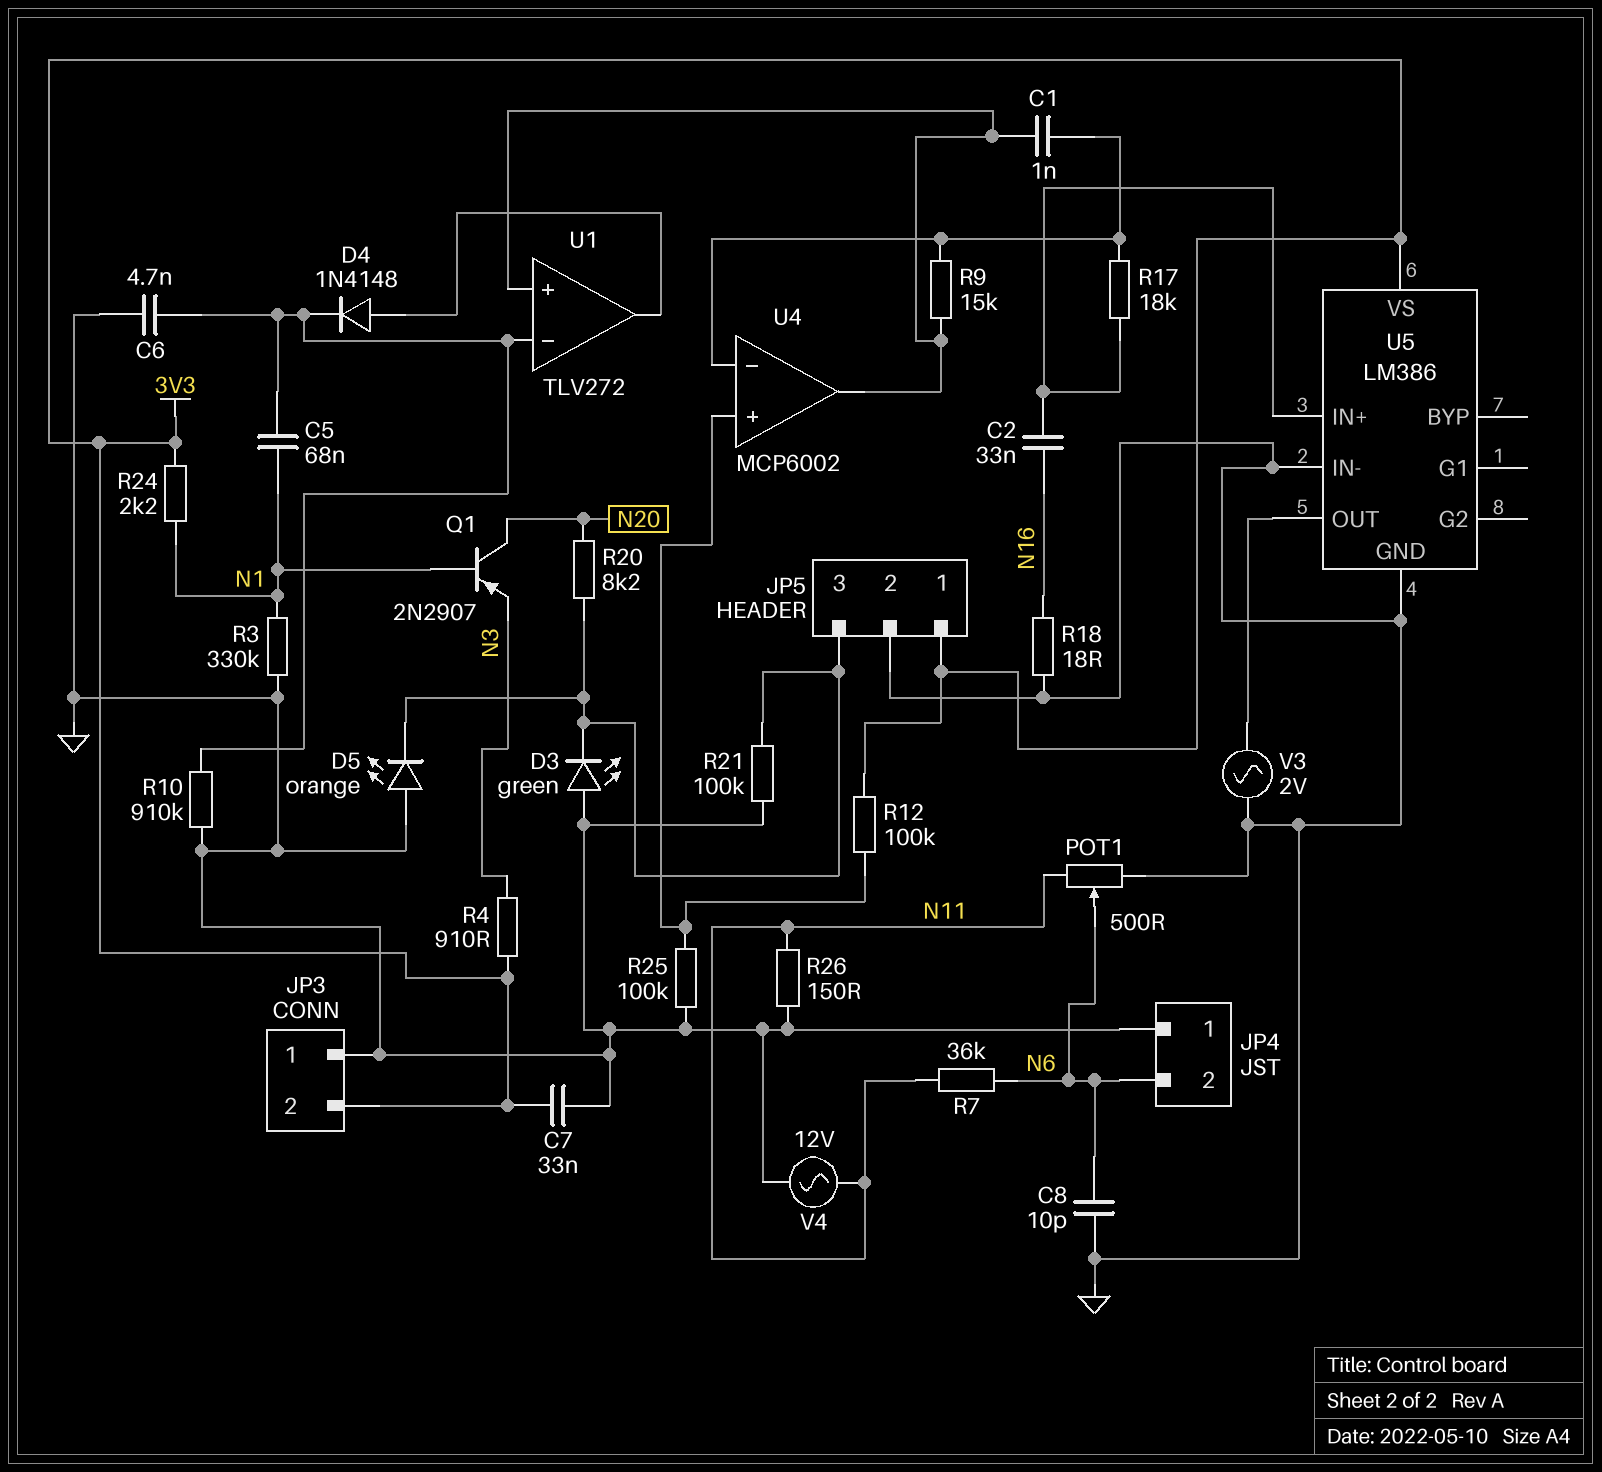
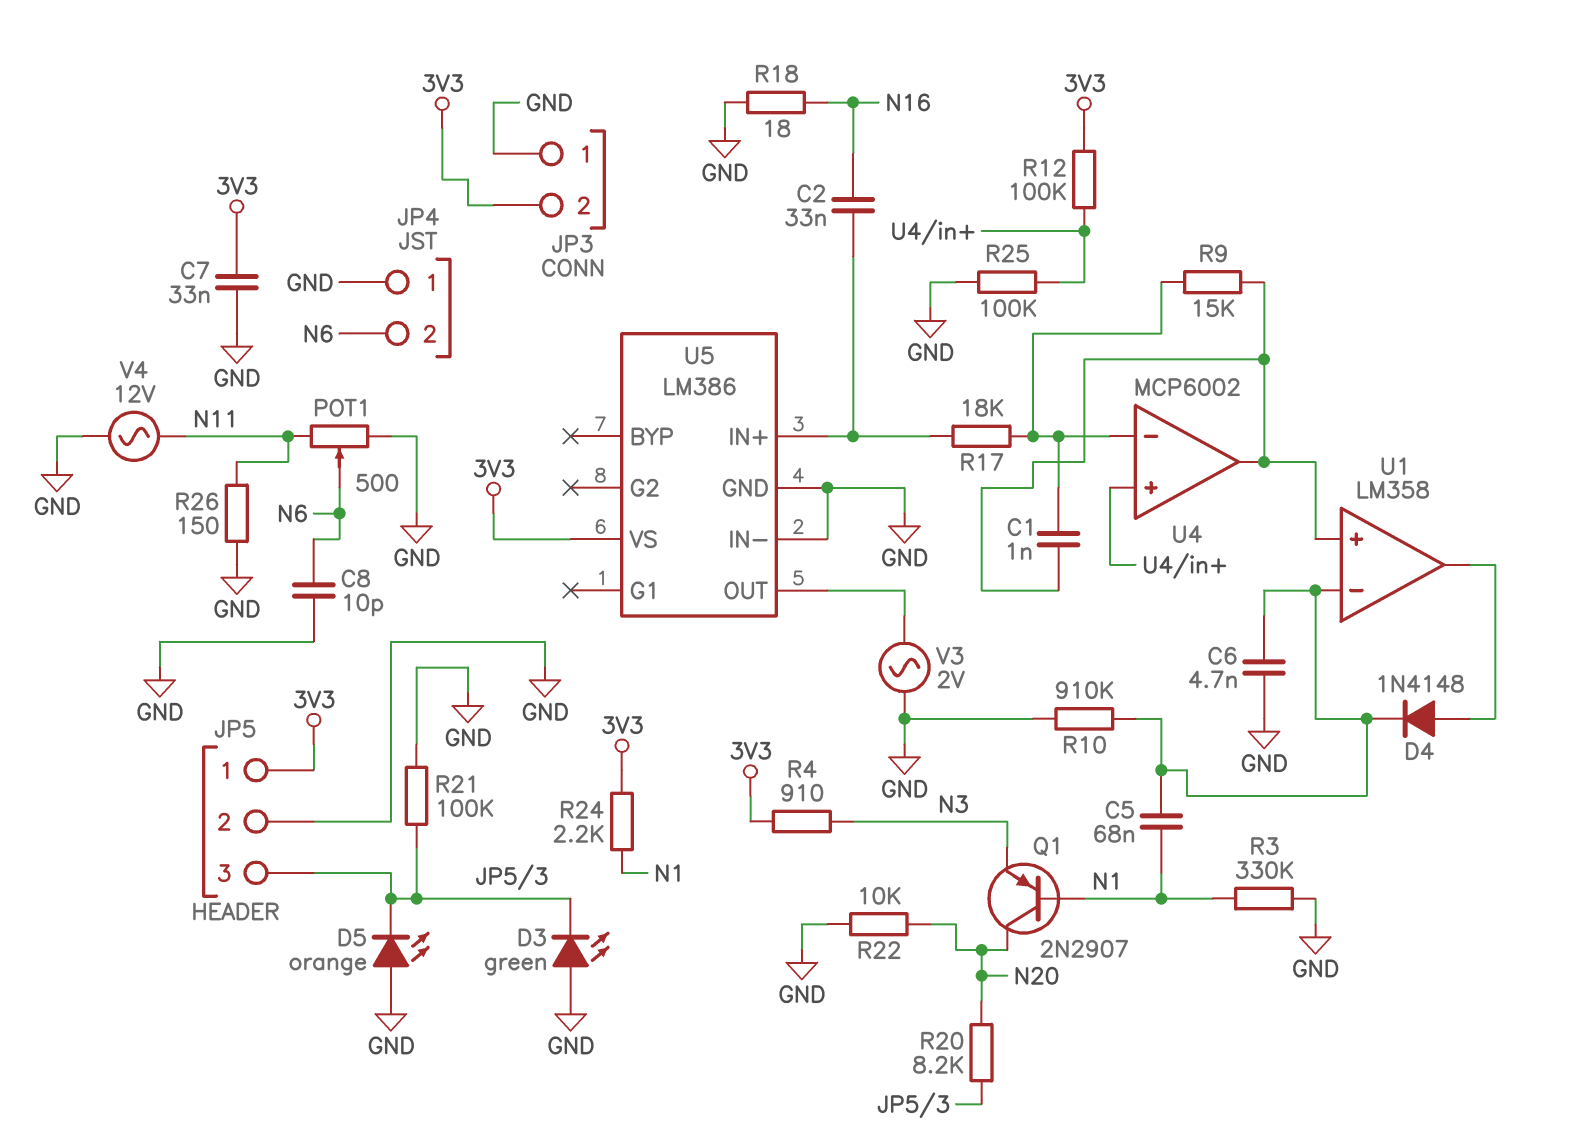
R7: 36k (N6, N11) -> none
R22: none -> 10k (GND, N20)
U1: TLV272 -> LM358

